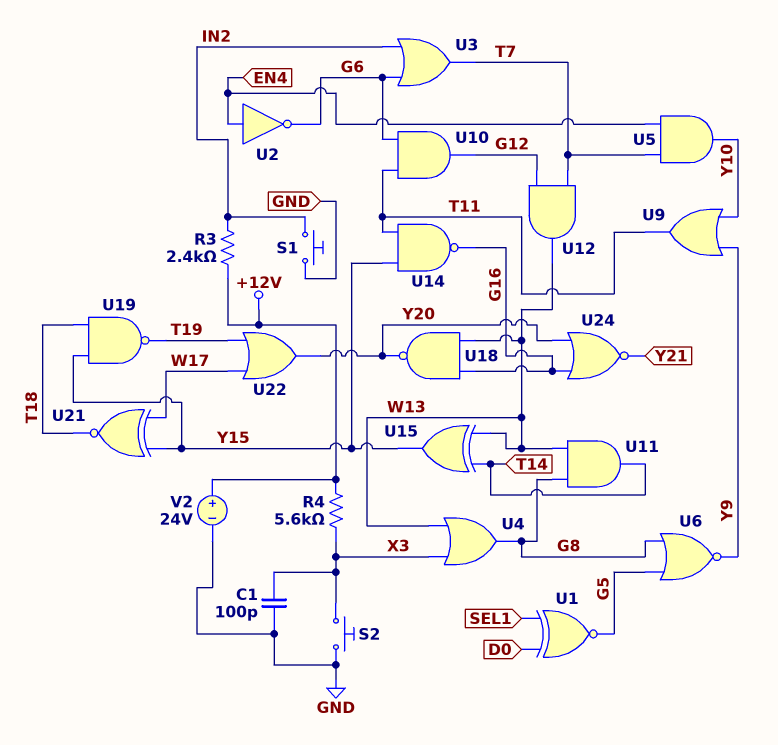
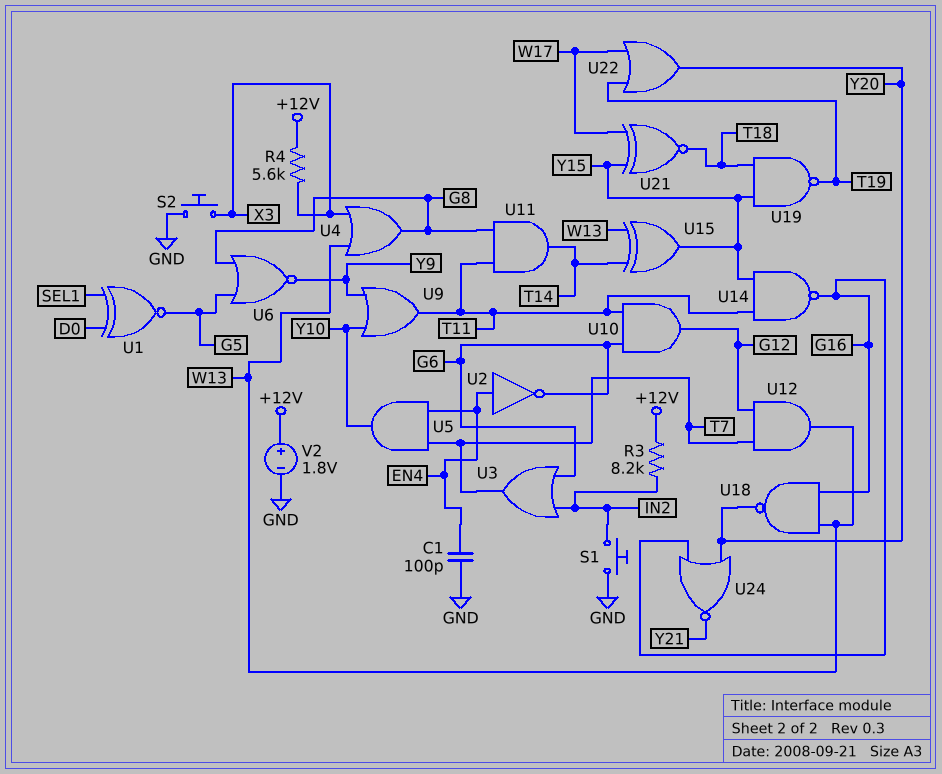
C1: 100pF (GND, X3) -> 100pF (EN4, GND)
R3: 2.4k (+12V, IN2) -> 8.2k (+12V, IN2)
U11: AND (in G8, in W13, out T14) -> AND (in G8, in T11, out T14)
V2: 24V (plus +12V, minus GND) -> 1.8V (plus +12V, minus GND)

